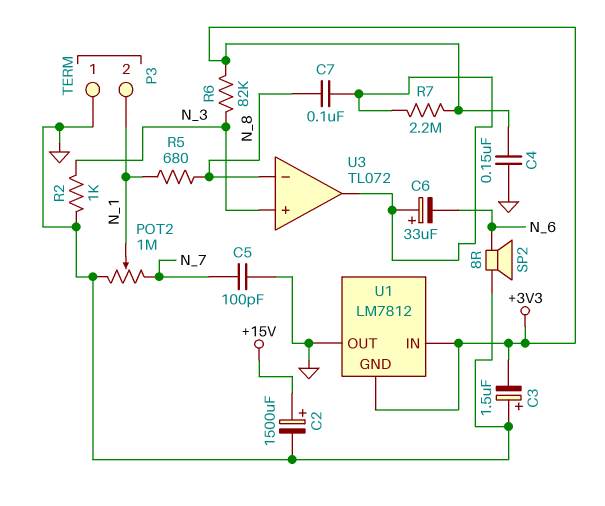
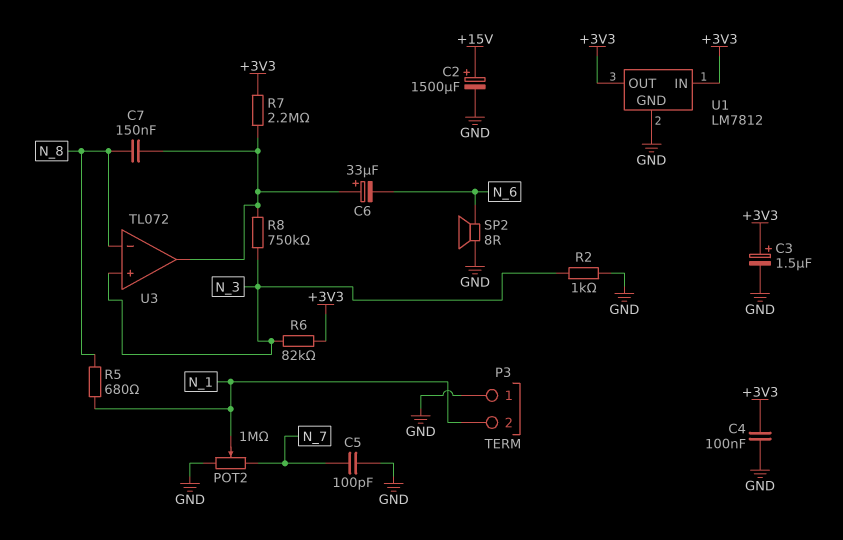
C3: 1.5uF (plus GND, minus +3V3) -> 1.5uF (plus +3V3, minus GND)
C4: 150nF (+3V3, GND) -> 100nF (+3V3, GND)
C7: 100nF (N_8, U3/out) -> 150nF (N_8, U3/out)
R8: none -> 750k (N_3, U3/out)
U1 pin GND: +3V3 -> GND
U1 pin OUT: GND -> +3V3

